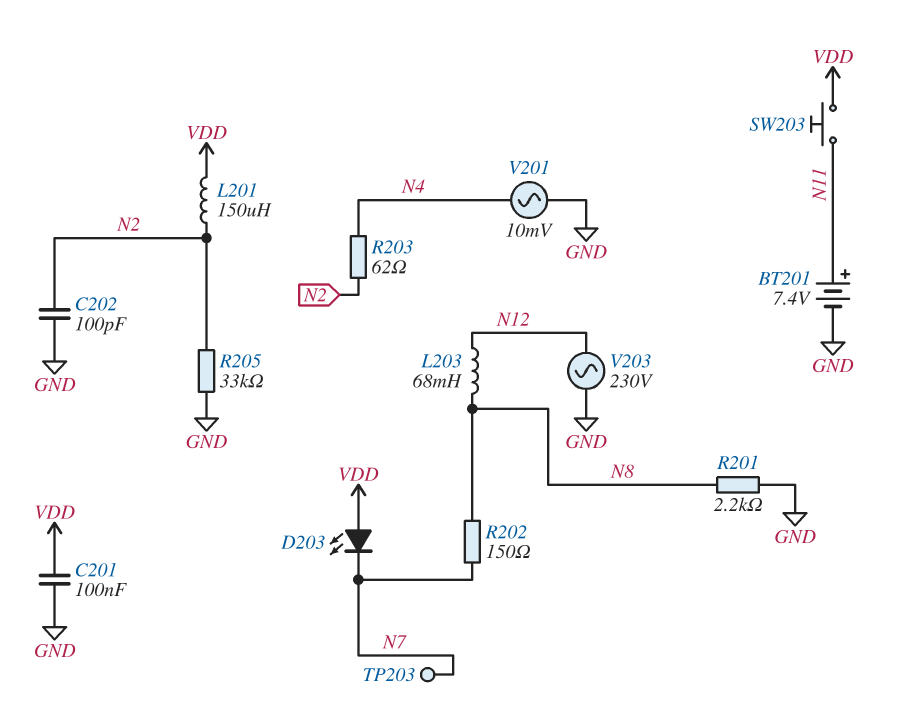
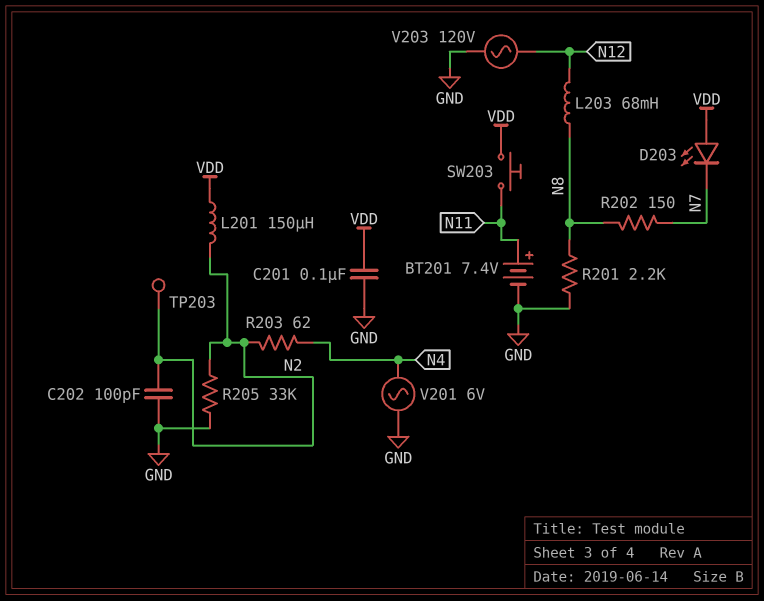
TP203: test point (N7) -> test point (N2)
V201: AC 10mV (GND, N4) -> AC 6V (GND, N4)
V203: AC 230V (GND, N12) -> AC 120V (GND, N12)

